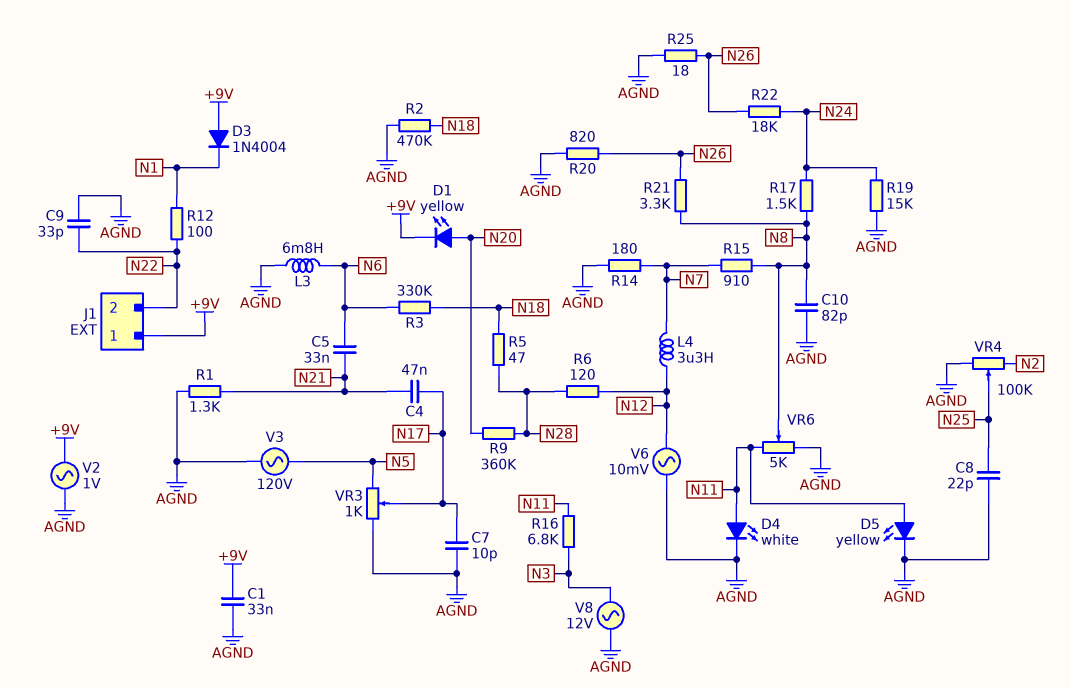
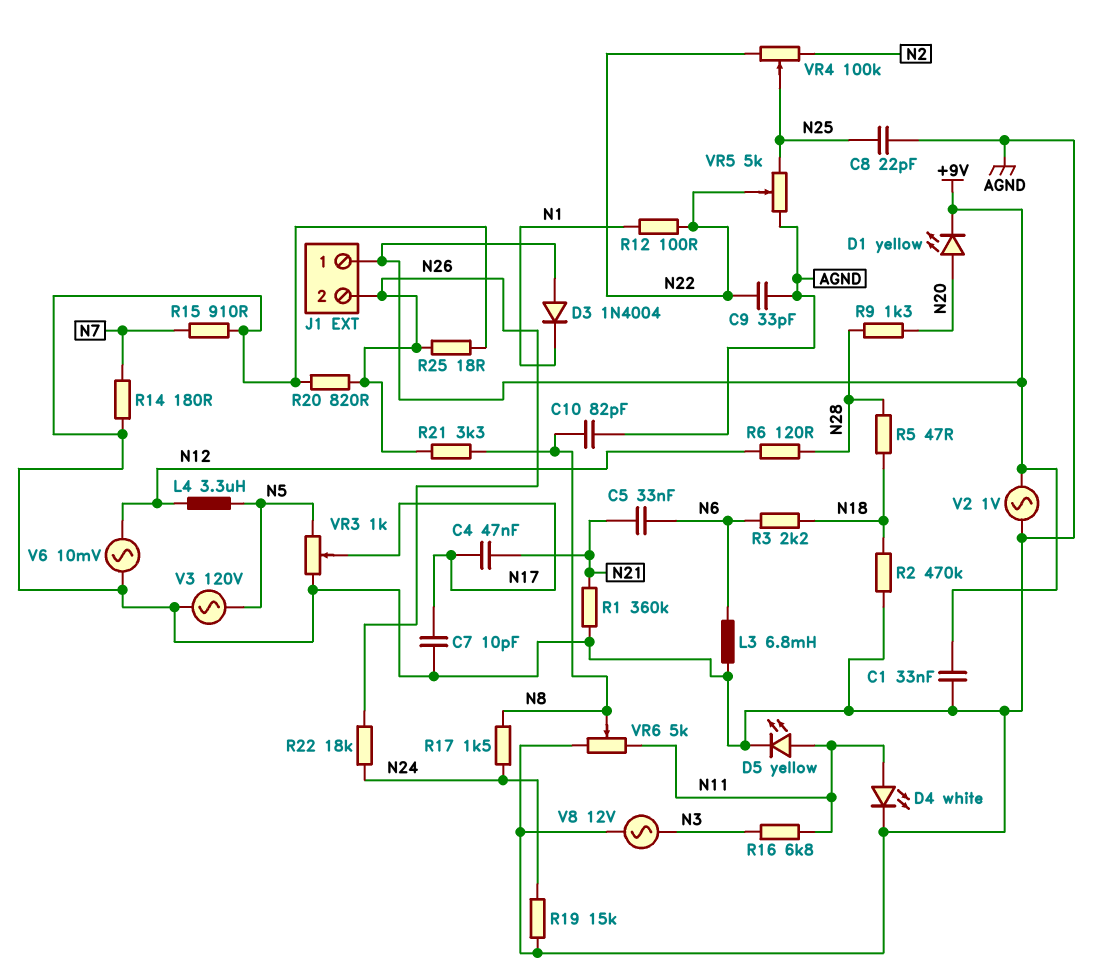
J1 pin 2: N22 -> N26
L4: 3.3uH (N7, N12) -> 3.3uH (N5, N12)
R1: 1.3k (AGND, N21) -> 360k (AGND, N21)
R3: 330k (N6, N18) -> 2.2k (N6, N18)
R9: 360k (N20, N28) -> 1.3k (N20, N28)
R15: 910 (N7, N8) -> 910 (AGND, N7)
VR4: 100k (AGND, N2, wiper N25) -> 100k (N2, N22, wiper N25)
VR5: none -> 5k (AGND, N25, wiper N22)

